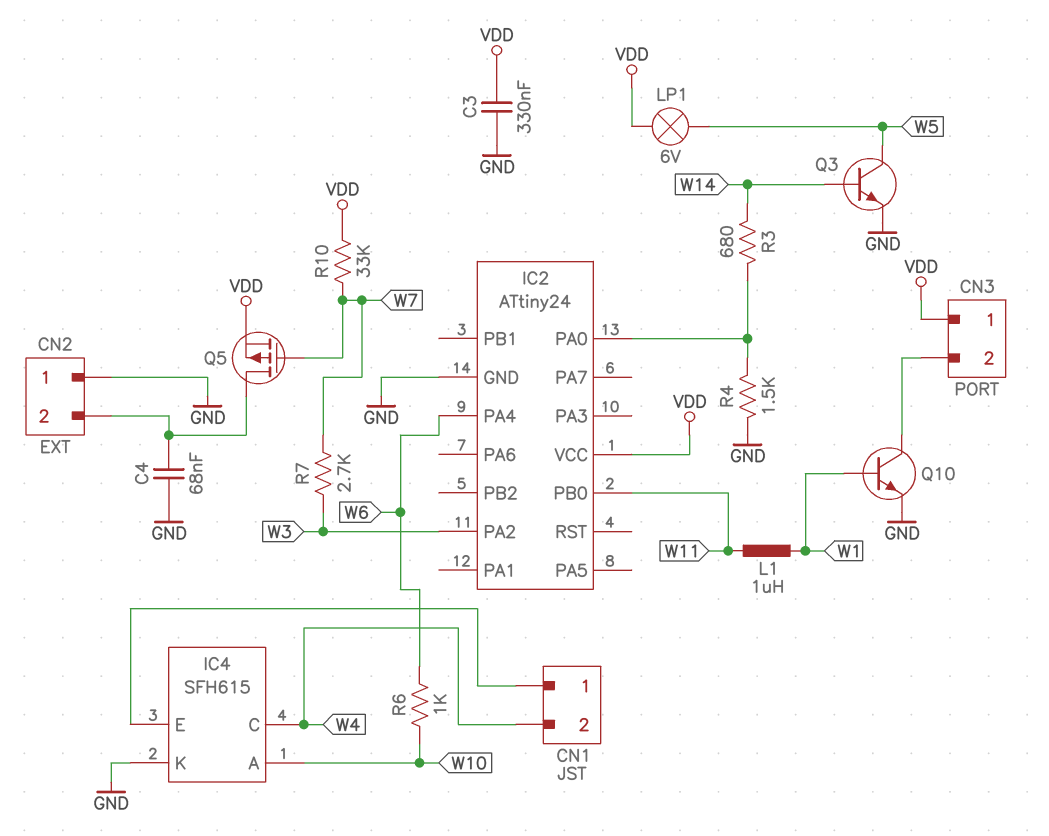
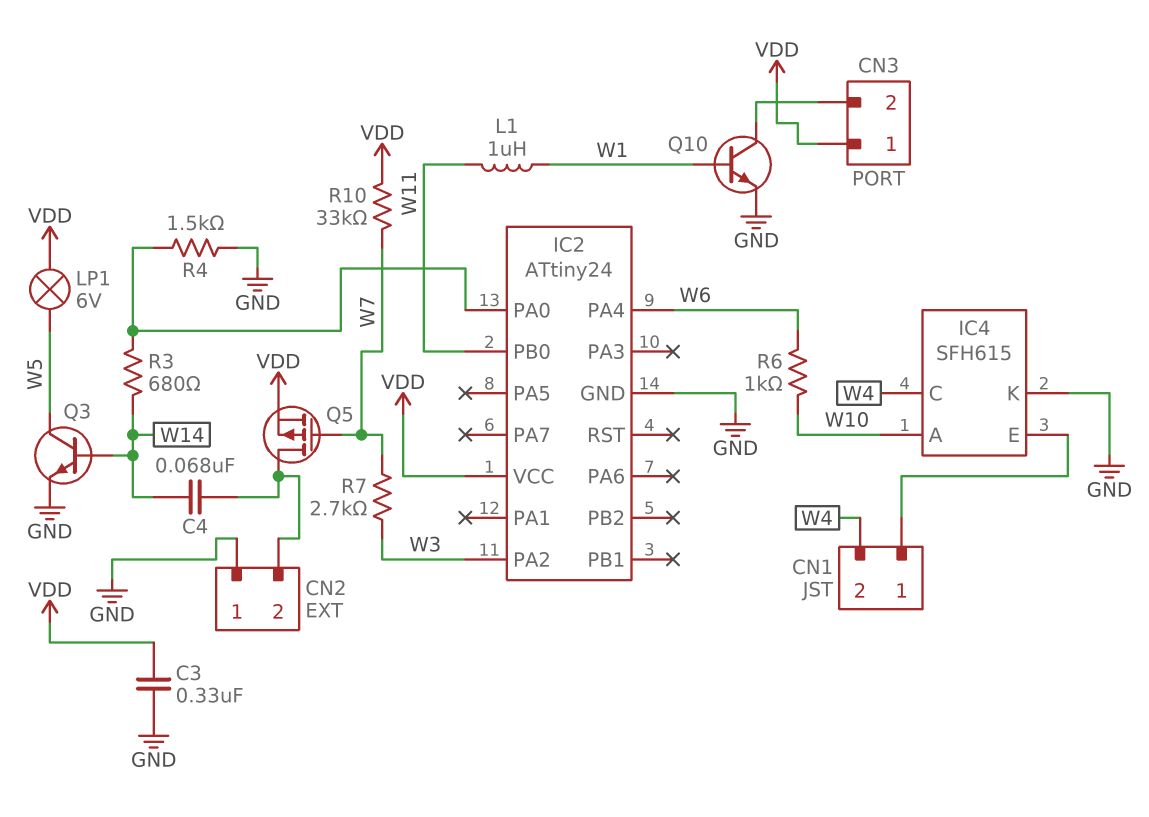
C4: 68nF (CN2/2, GND) -> 68nF (CN2/2, W14)

